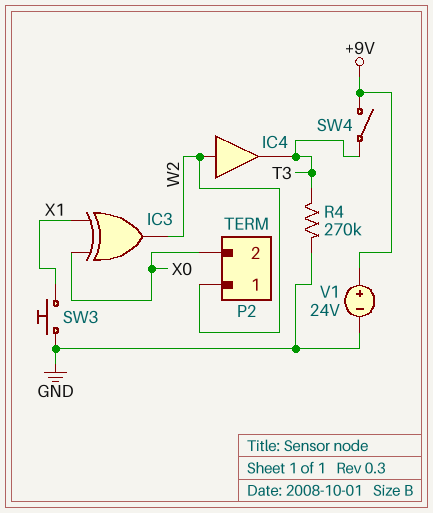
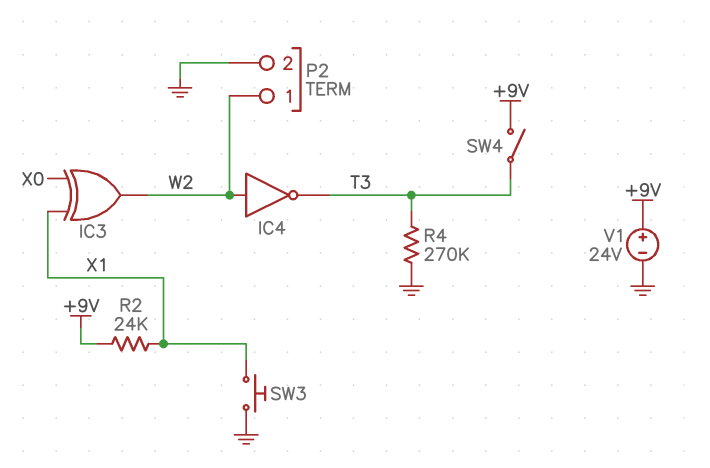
IC4: buffer (in W2, out T3) -> NOT (in W2, out T3)
P2 pin 2: X0 -> GND
R2: none -> 24k (+9V, X1)

